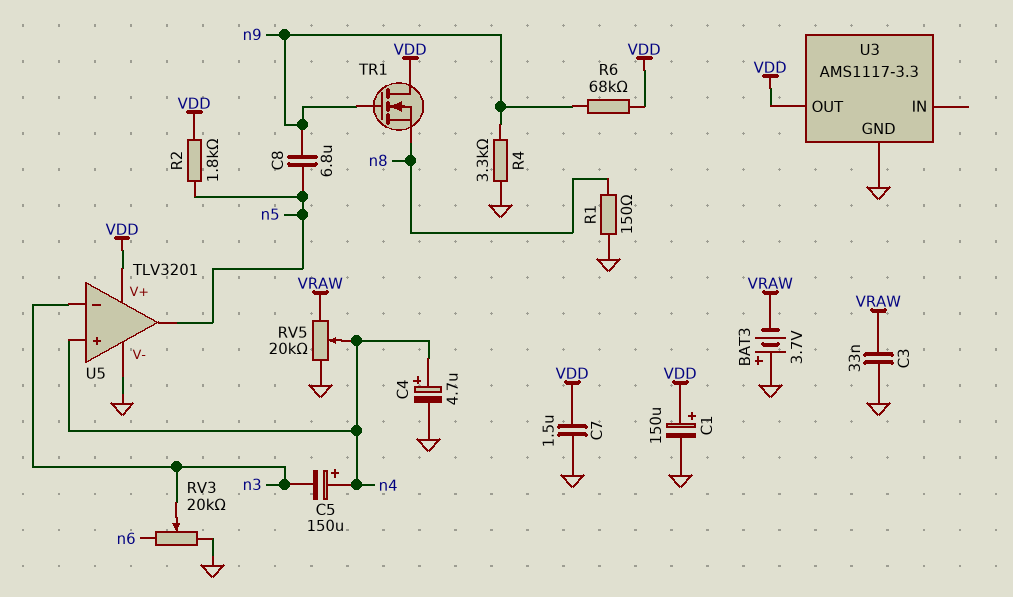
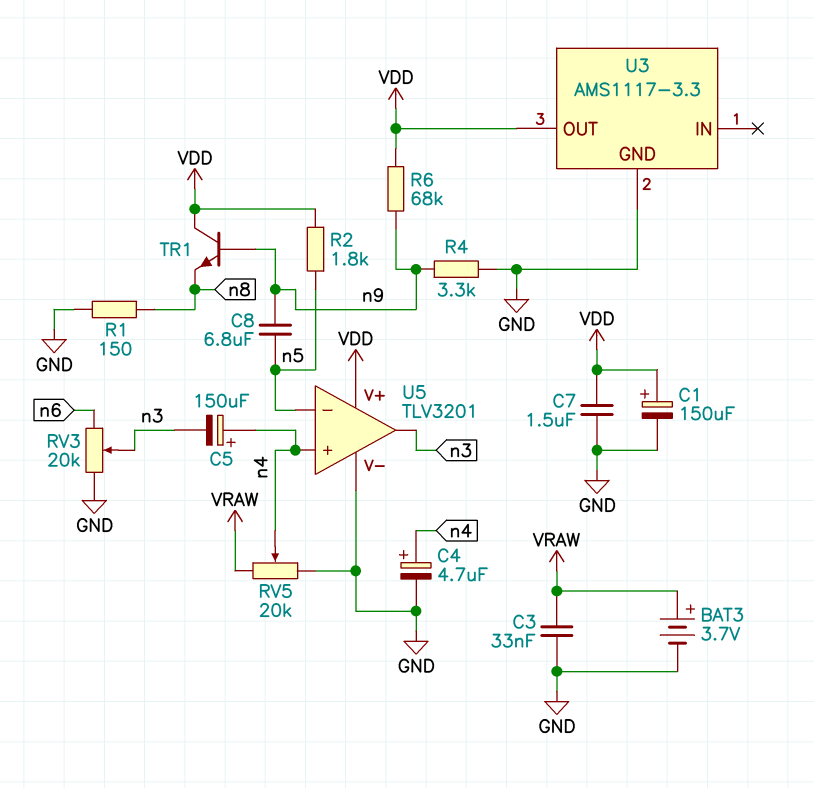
BAT3: 3.7V (plus GND, minus VRAW) -> 3.7V (plus VRAW, minus GND)
TR1: NMOS (G n9, D VDD, S n8) -> NPN (B n9, C VDD, E n8)
U5 pin in-: n3 -> n5
U5 pin out: n5 -> n3

